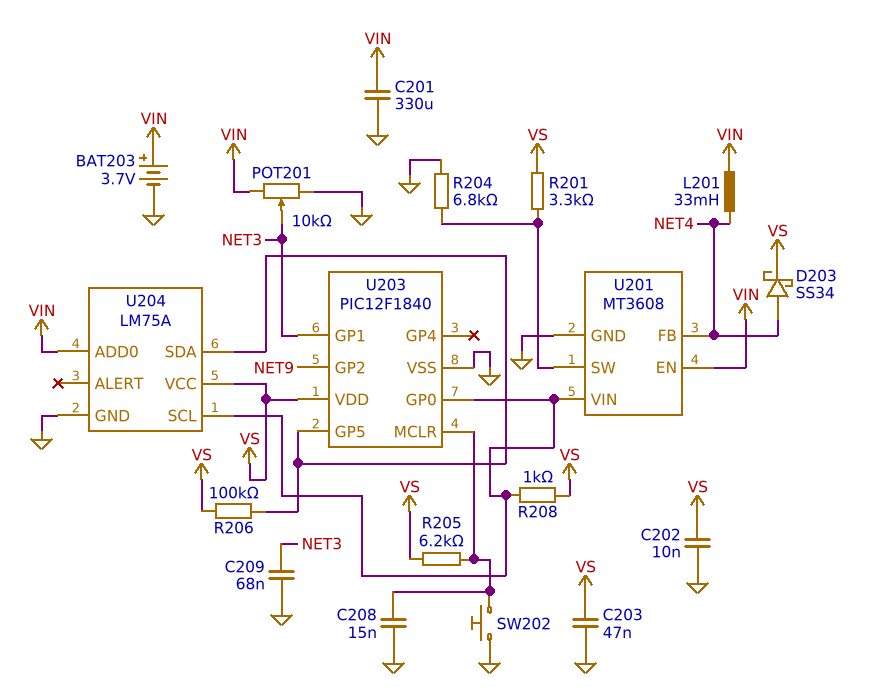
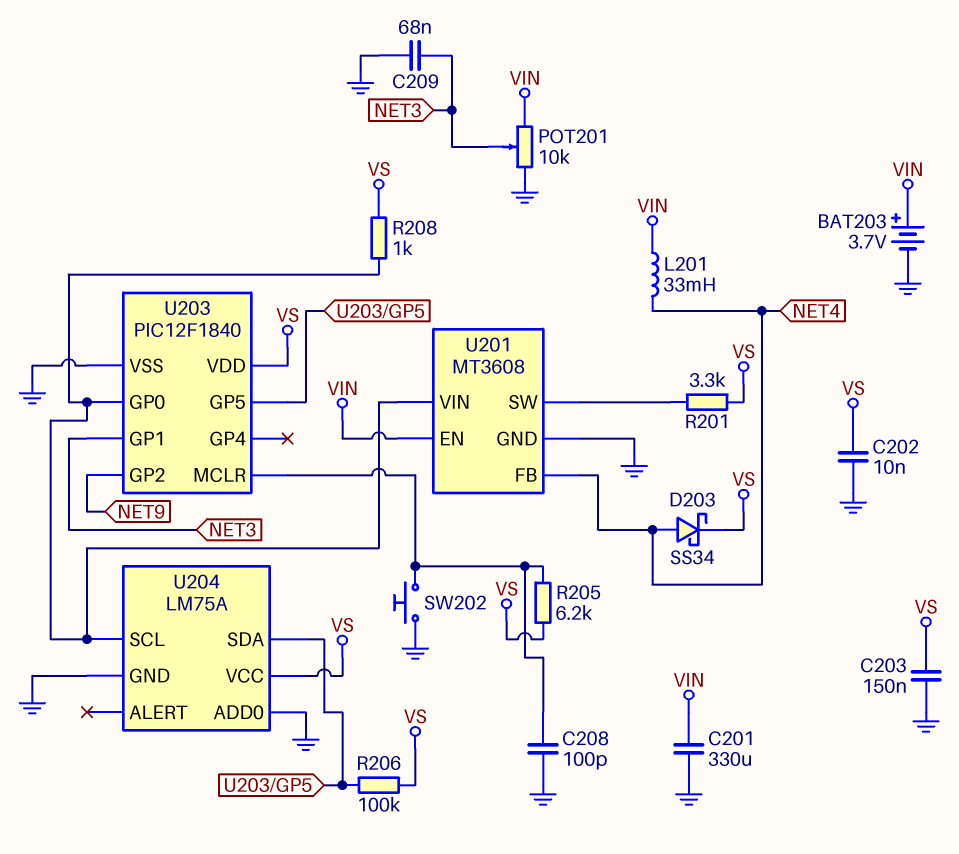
C203: 47nF (GND, VS) -> 150nF (GND, VS)
C208: 15nF (GND, U203/MCLR) -> 100pF (GND, U203/MCLR)
R204: 6.8k (GND, U201/SW) -> none
U204 pin ADD0: VIN -> GND

